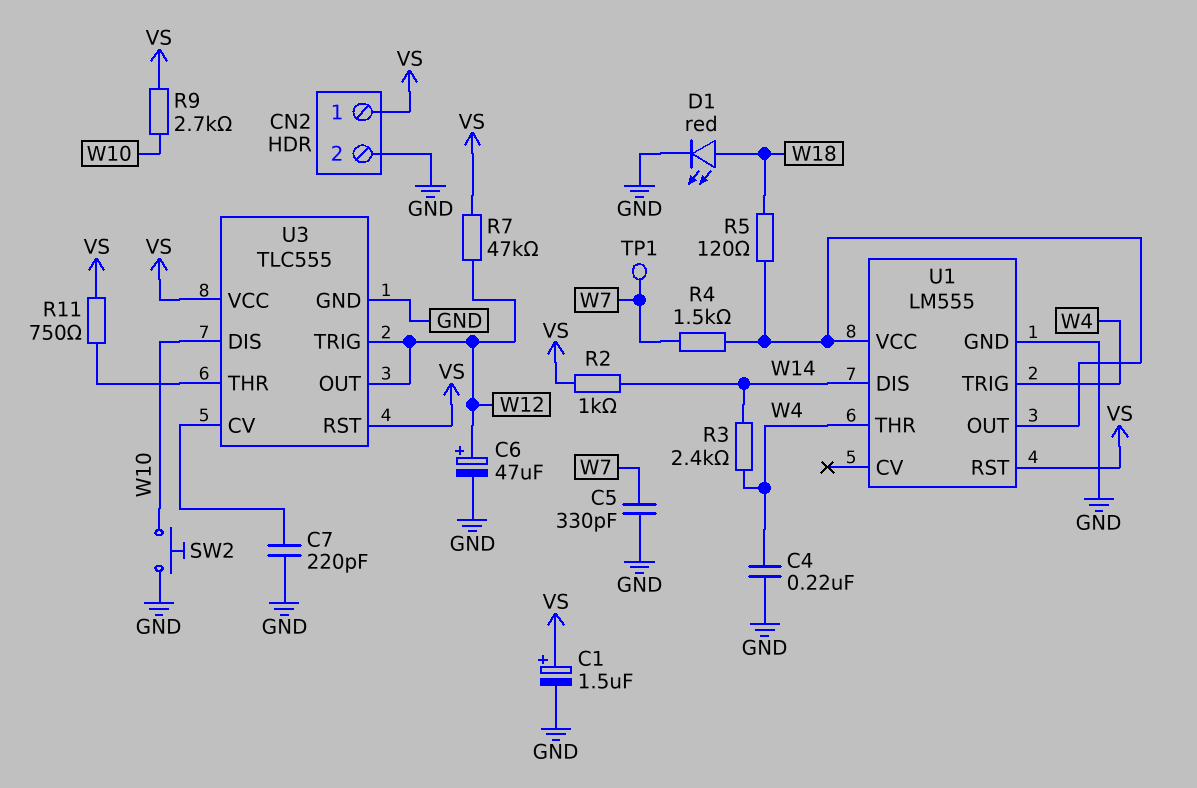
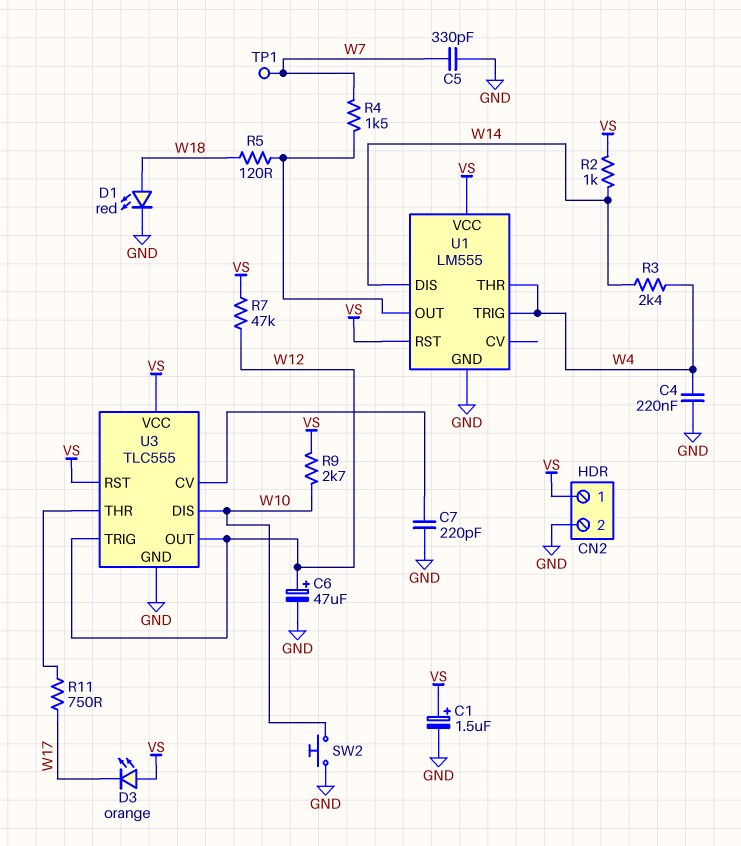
D3: none -> LED orange (A VS, K W17)
R11: 750 (U3/THR, VS) -> 750 (U3/THR, W17)
U1 pin VCC: U1/OUT -> VS

